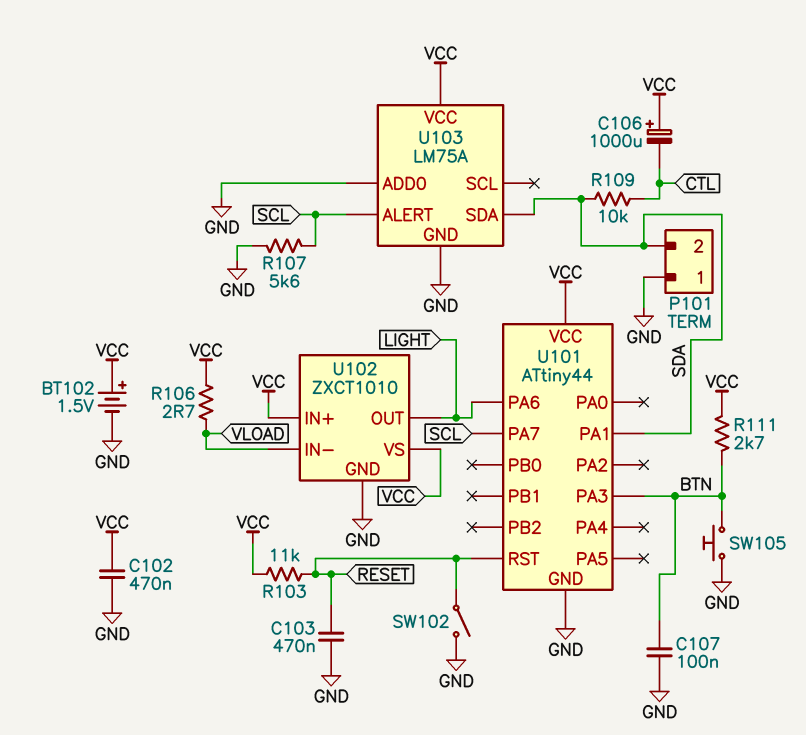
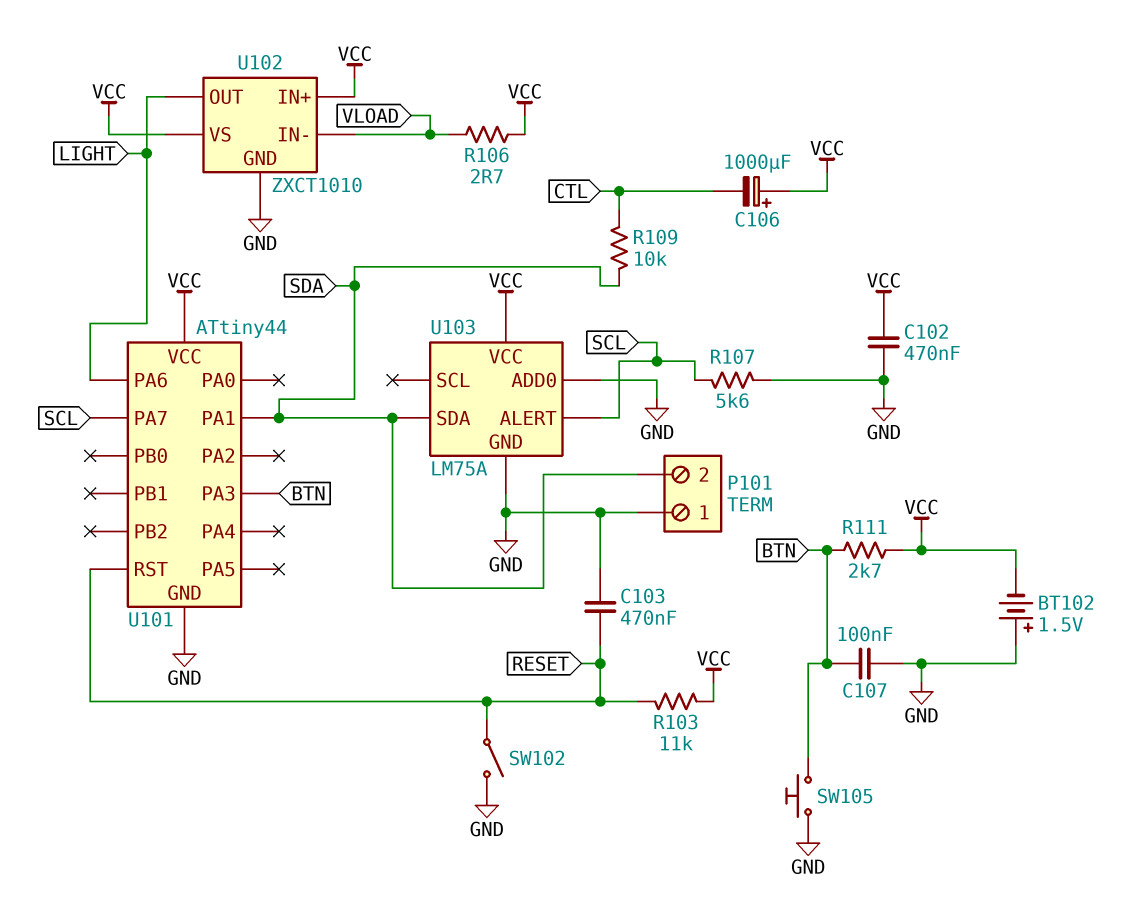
BT102: 1.5V (plus VCC, minus GND) -> 1.5V (plus GND, minus VCC)

